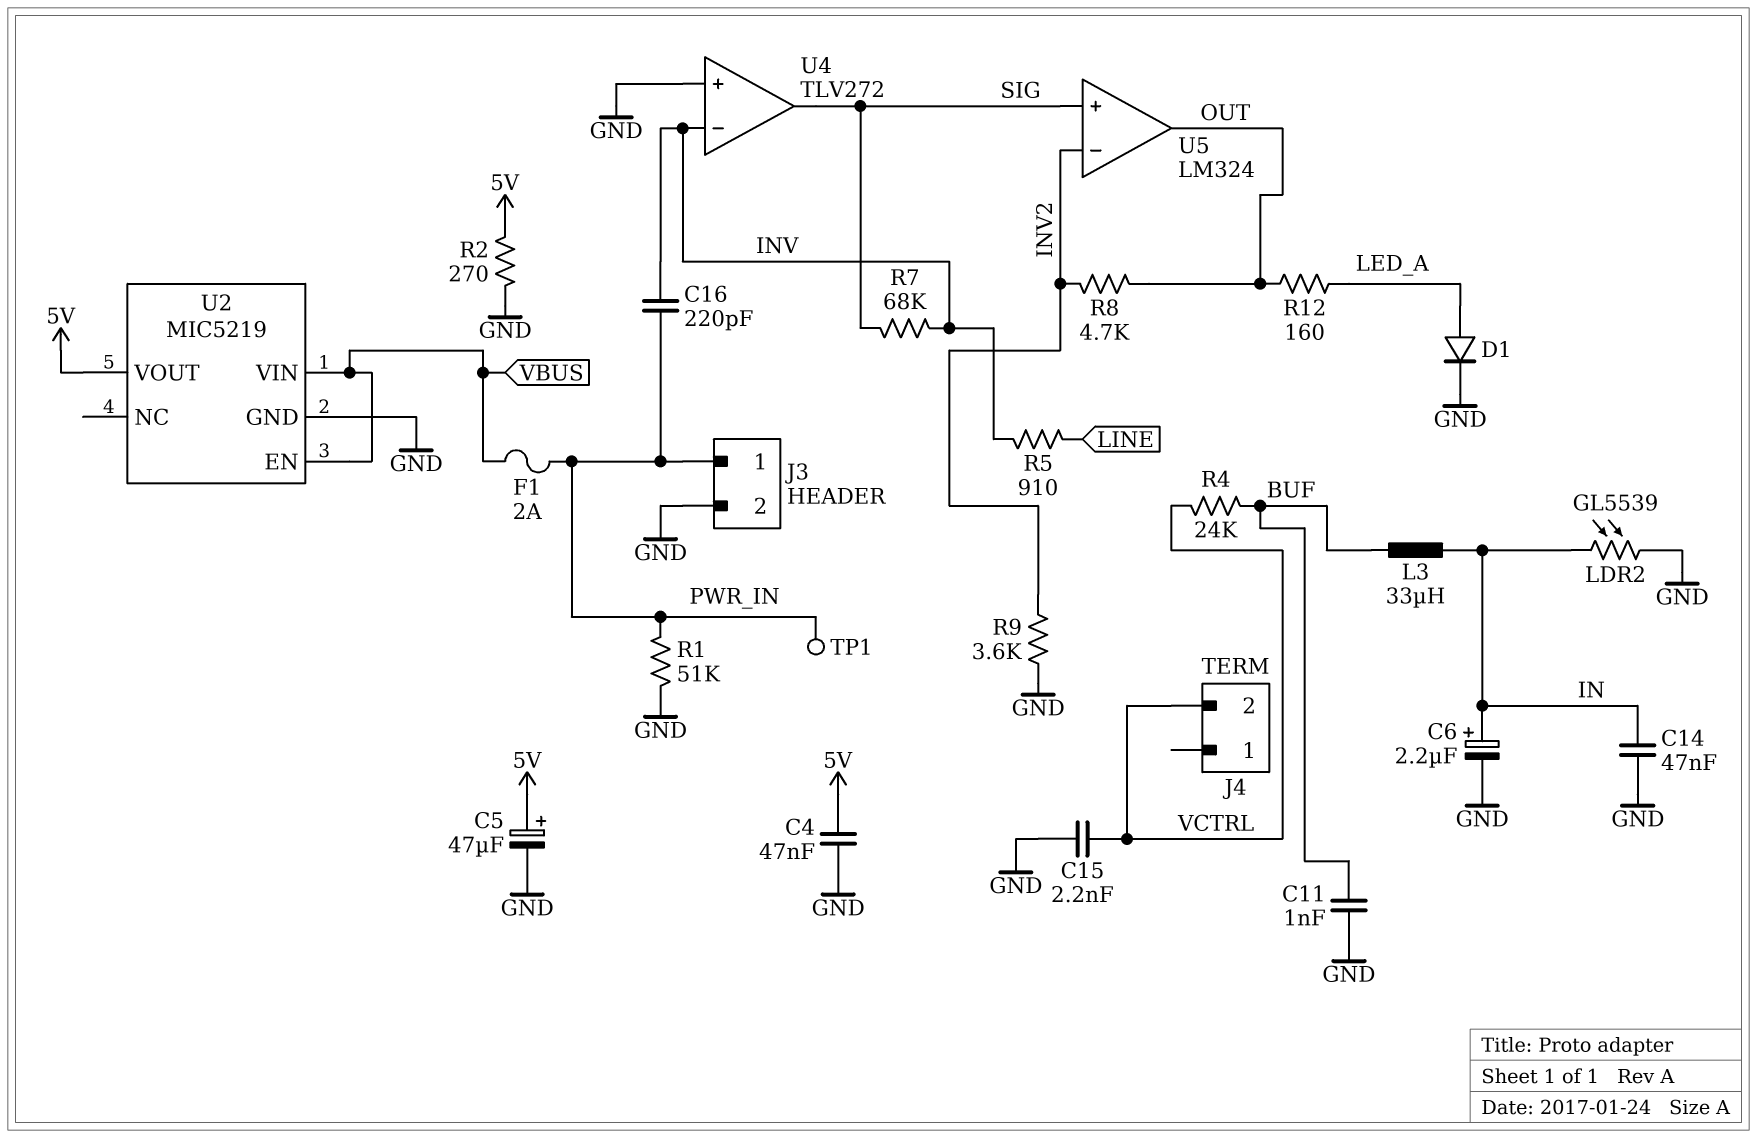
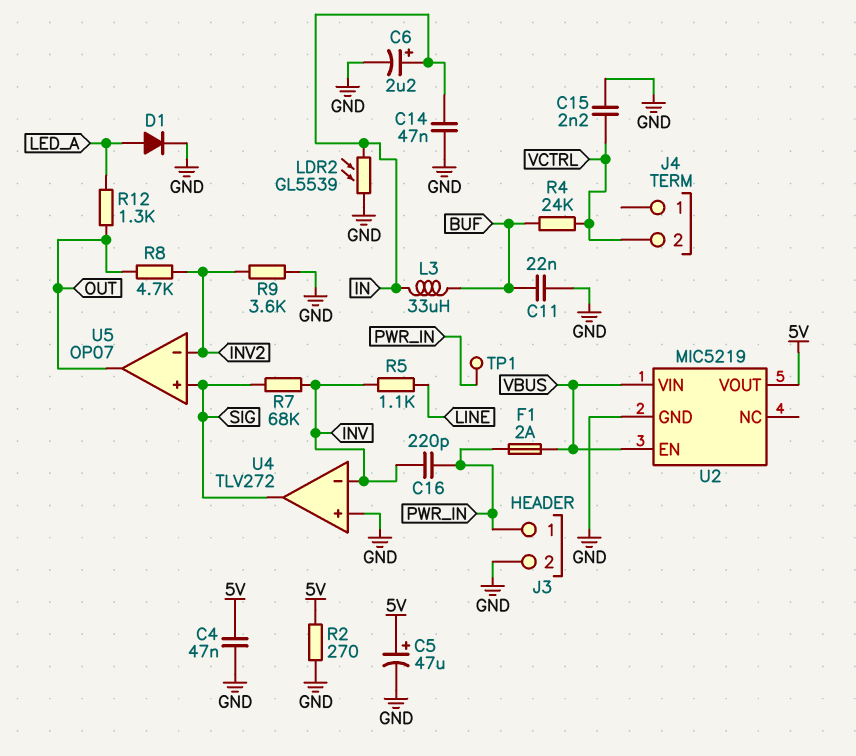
C11: 1nF (BUF, GND) -> 22nF (BUF, GND)
R1: 51k (GND, PWR_IN) -> none
R5: 910 (INV, LINE) -> 1.1k (INV, LINE)
R12: 160 (LED_A, OUT) -> 1.3k (LED_A, OUT)
U5: LM324 -> OP07

